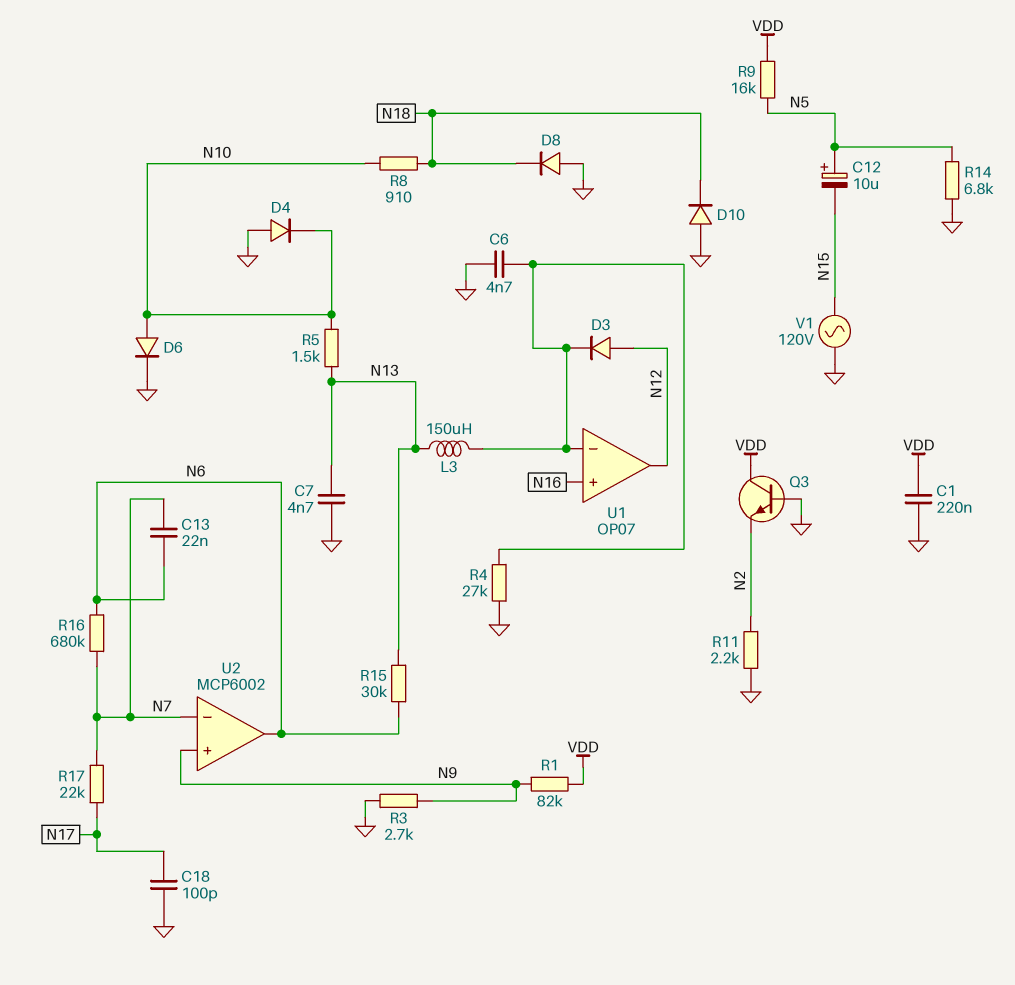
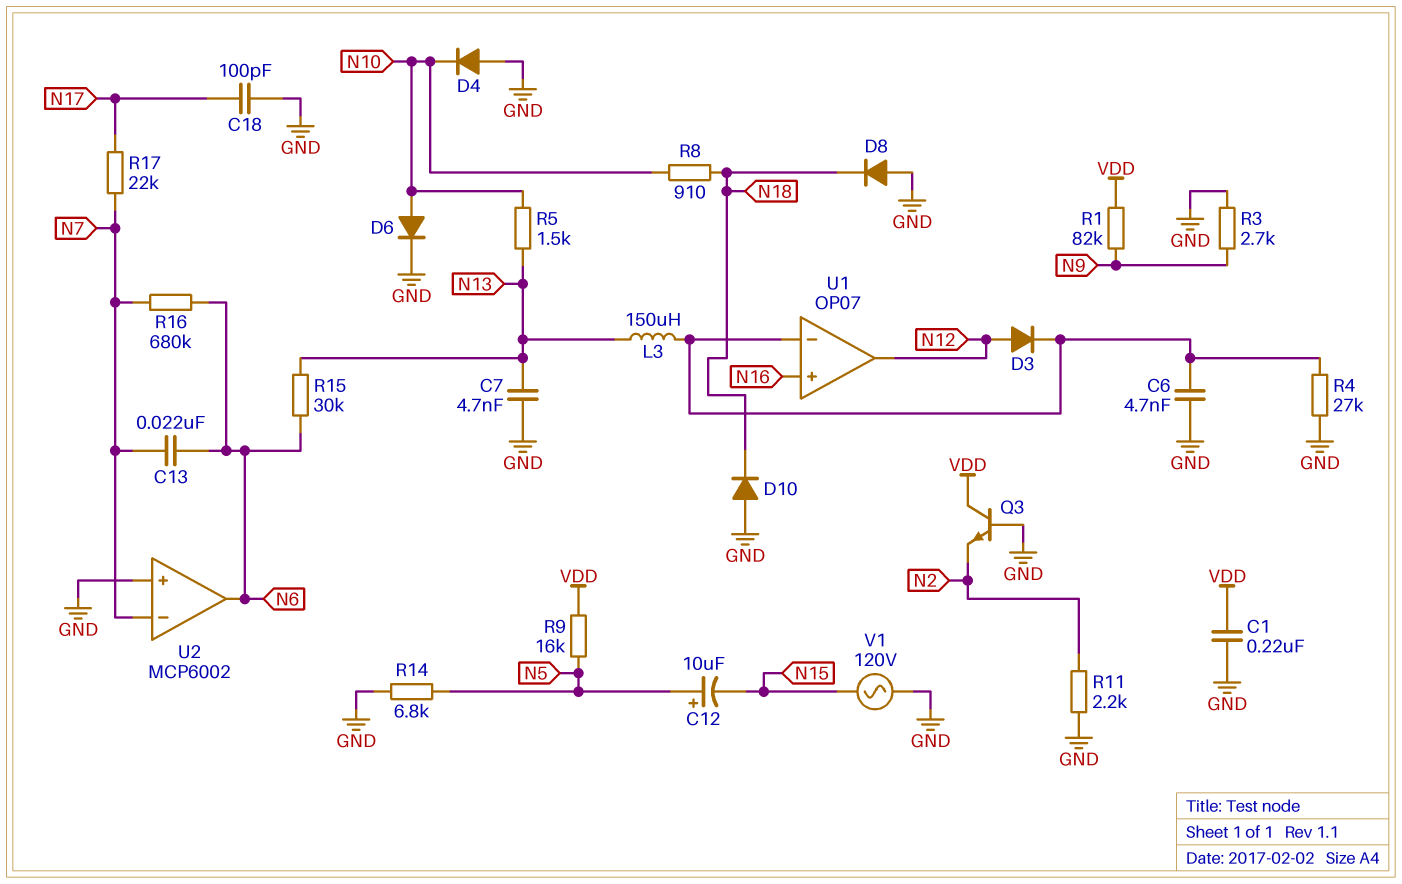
U2 pin in+: N9 -> GND

